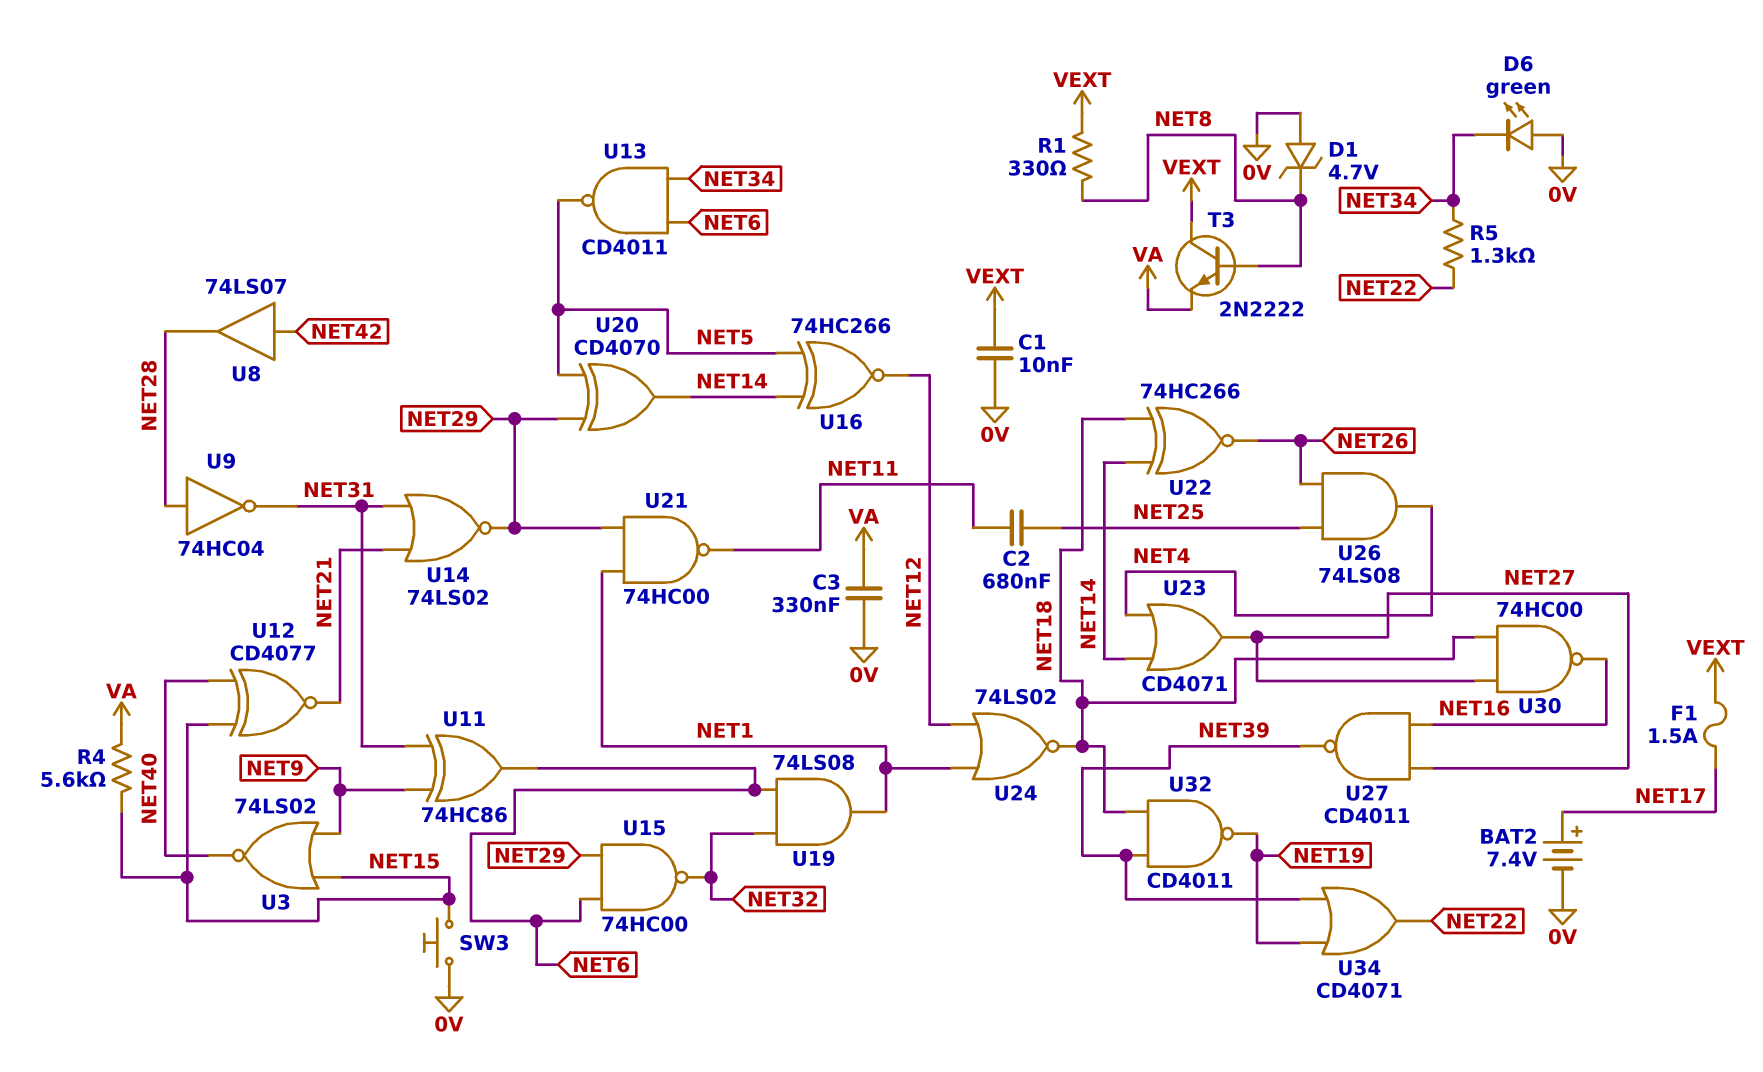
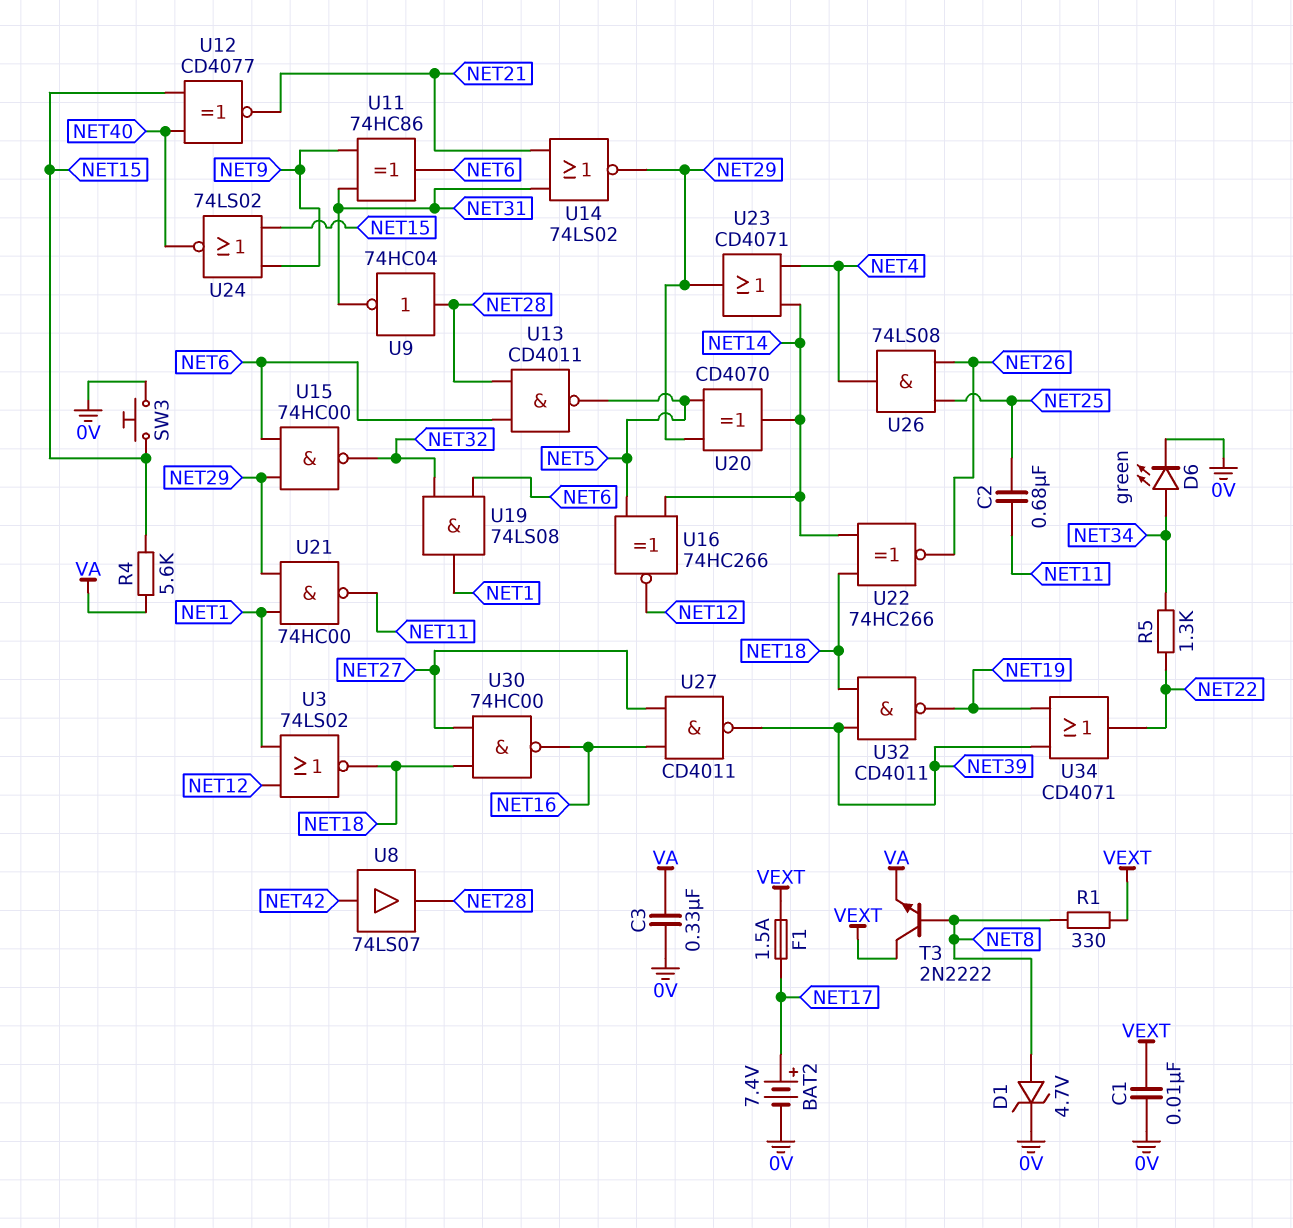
D1: zener 4.7V (A 0V, K NET8) -> zener 4.7V (A NET8, K 0V)
D6: LED green (A 0V, K NET34) -> LED green (A NET34, K 0V)
U3: NOR 74LS02 (in NET9, in NET15, out NET40) -> NOR 74LS02 (in NET1, in NET12, out NET18)
U13: NAND CD4011 (in NET6, in NET34, out NET5) -> NAND CD4011 (in NET6, in NET28, out NET5)
U23: OR CD4071 (in NET4, in NET14, out NET27) -> OR CD4071 (in NET4, in NET14, out NET29)
U24: NOR 74LS02 (in NET1, in NET12, out NET18) -> NOR 74LS02 (in NET9, in NET15, out NET40)

